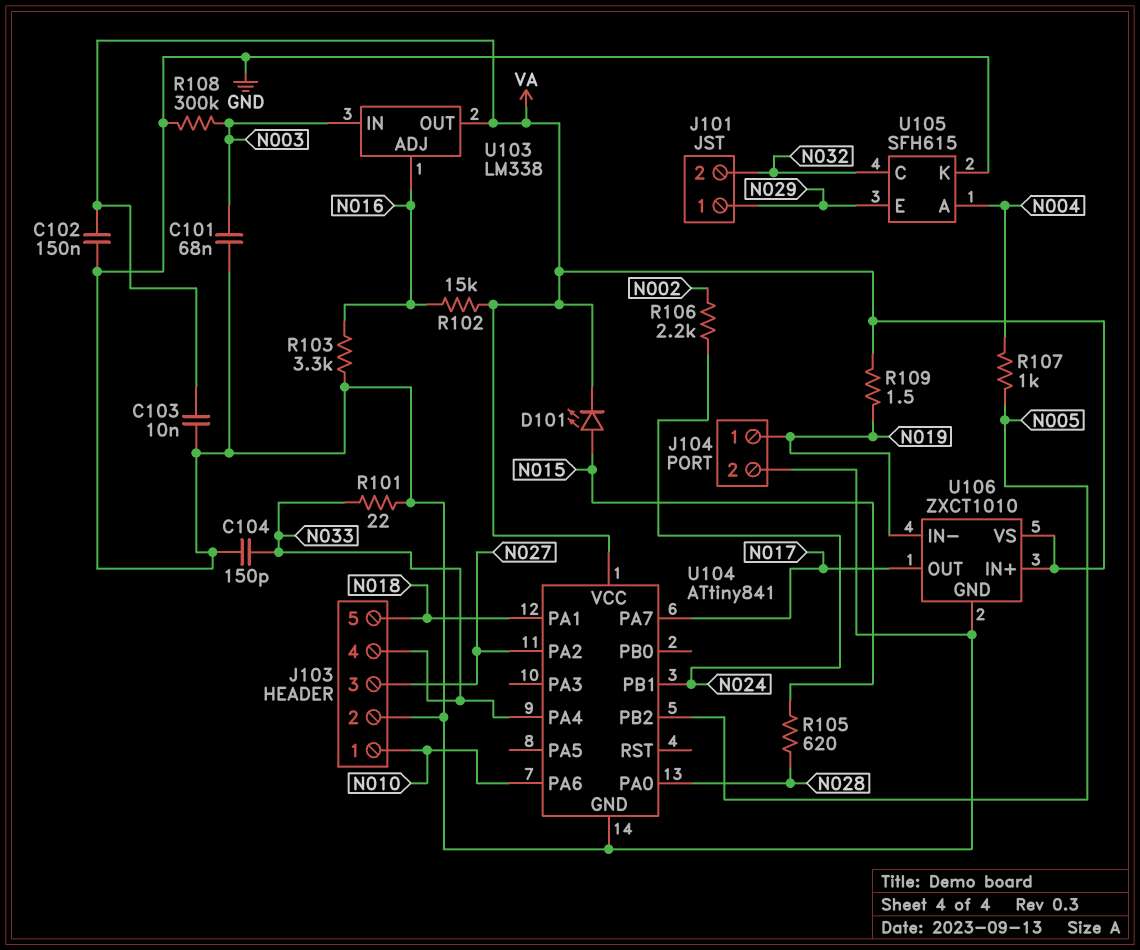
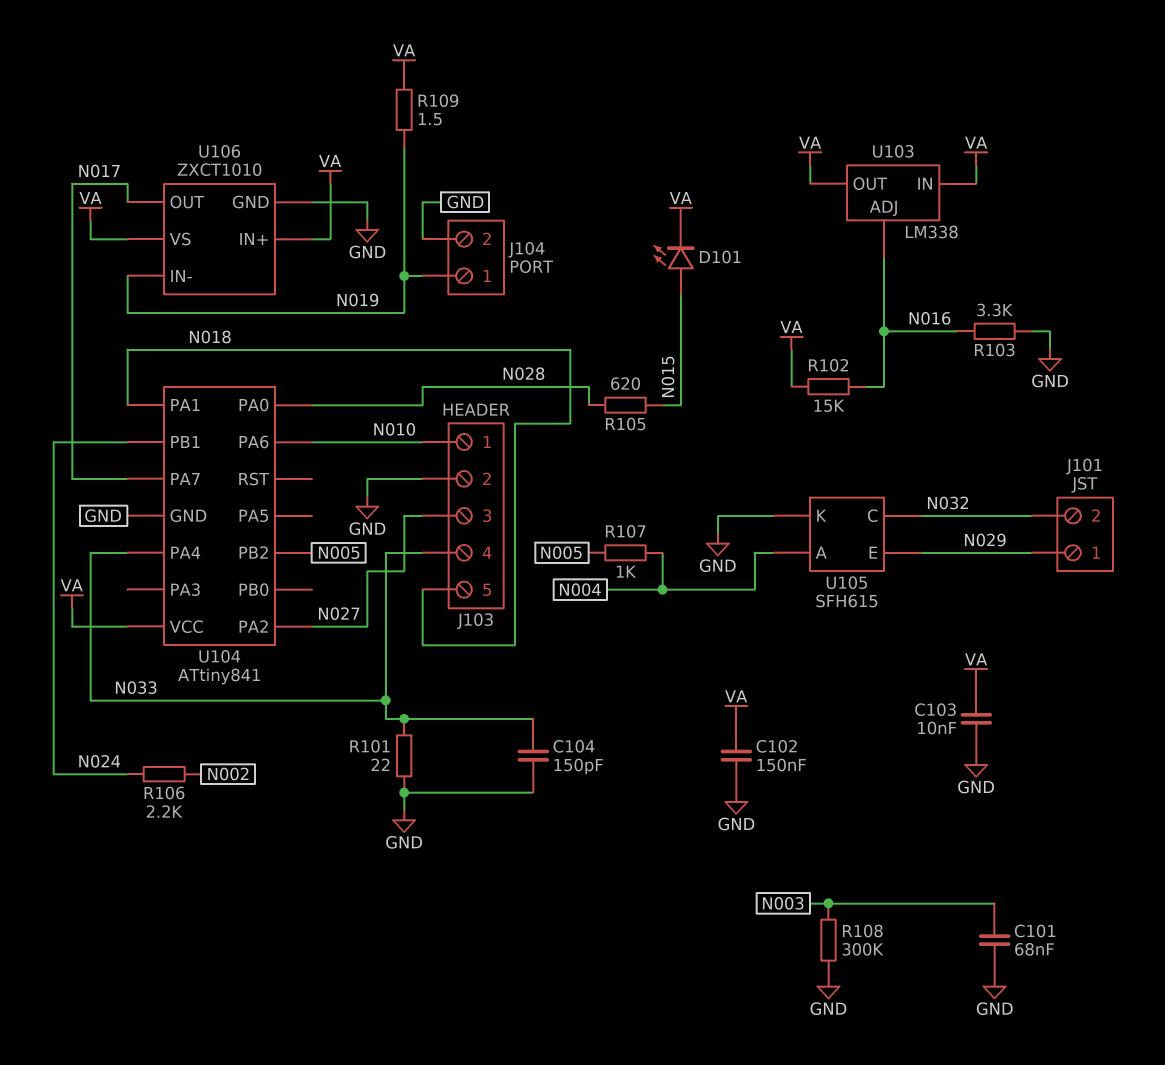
U103 pin IN: N003 -> VA

